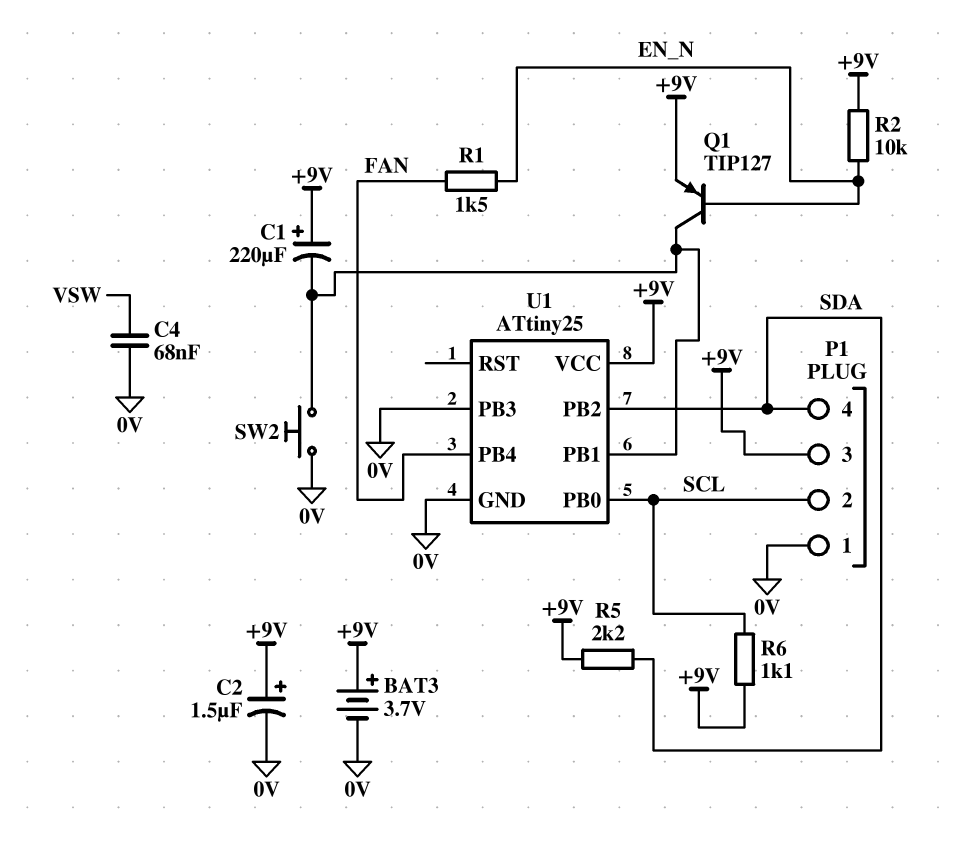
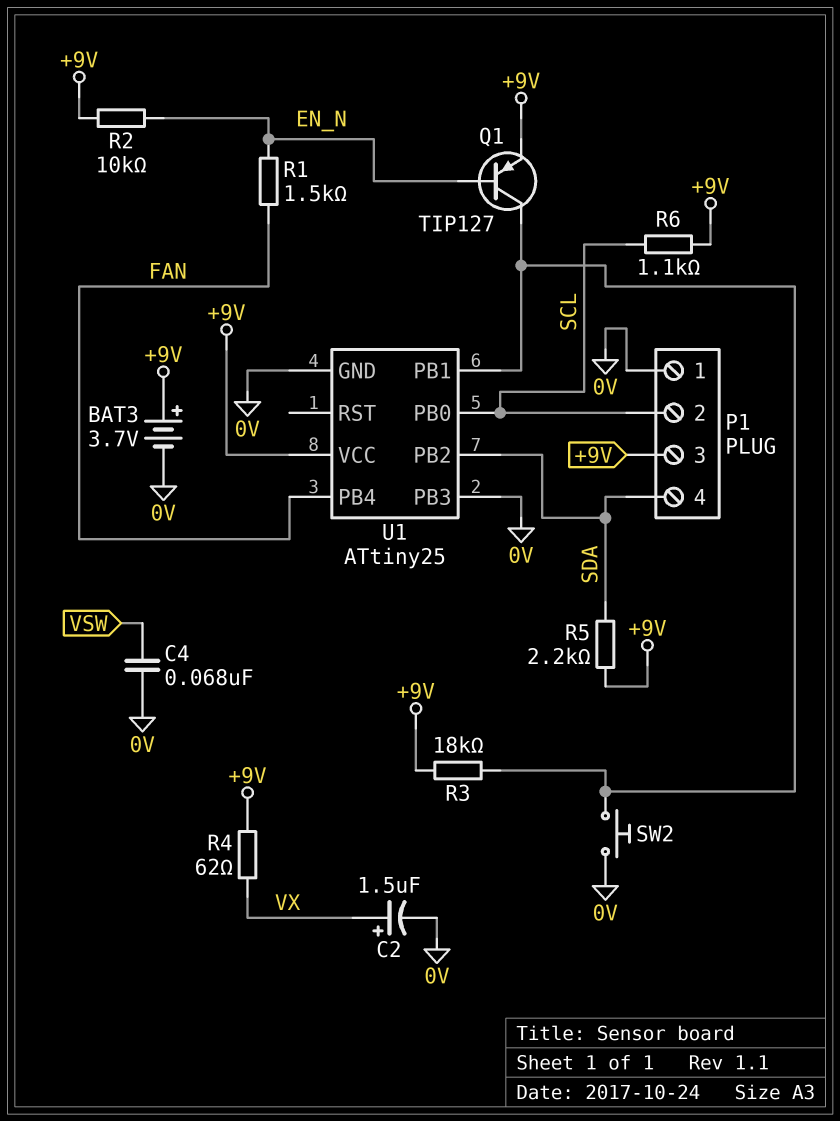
C1: 220uF (plus +9V, minus U1/PB1) -> none
C2: 1.5uF (plus +9V, minus 0V) -> 1.5uF (plus VX, minus 0V)
R3: none -> 18k (+9V, U1/PB1)
R4: none -> 62 (+9V, VX)

